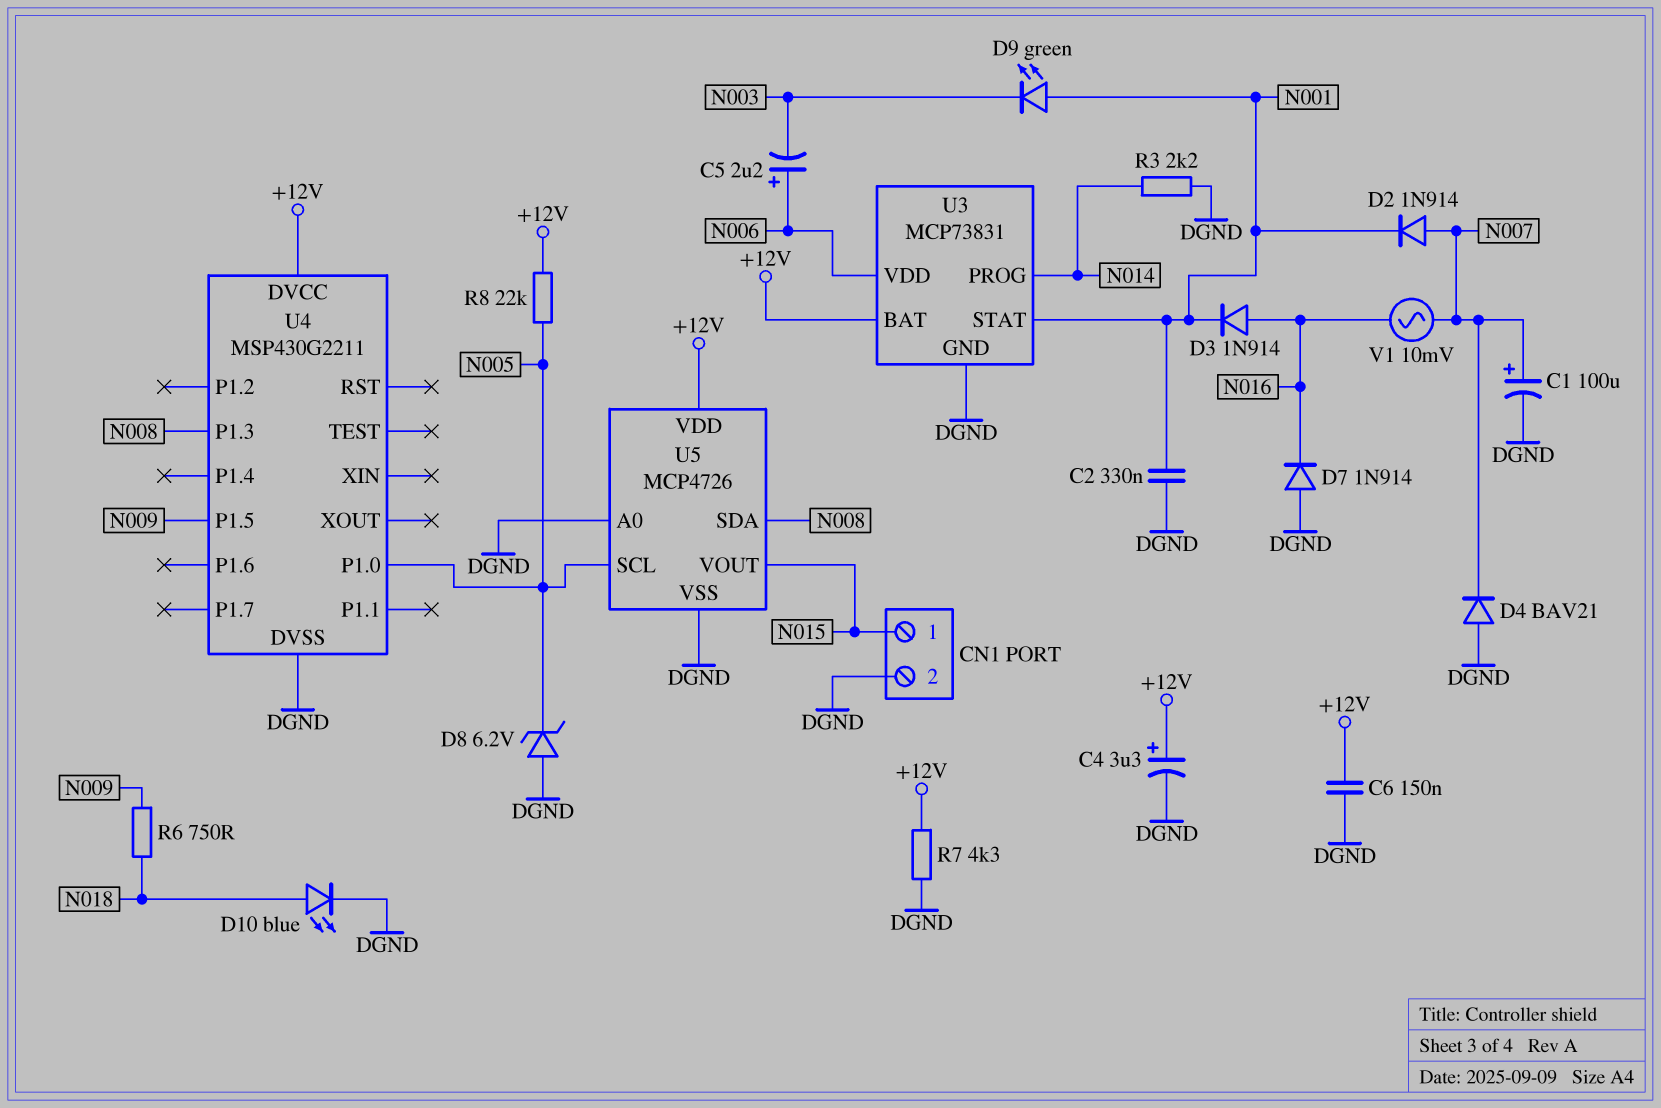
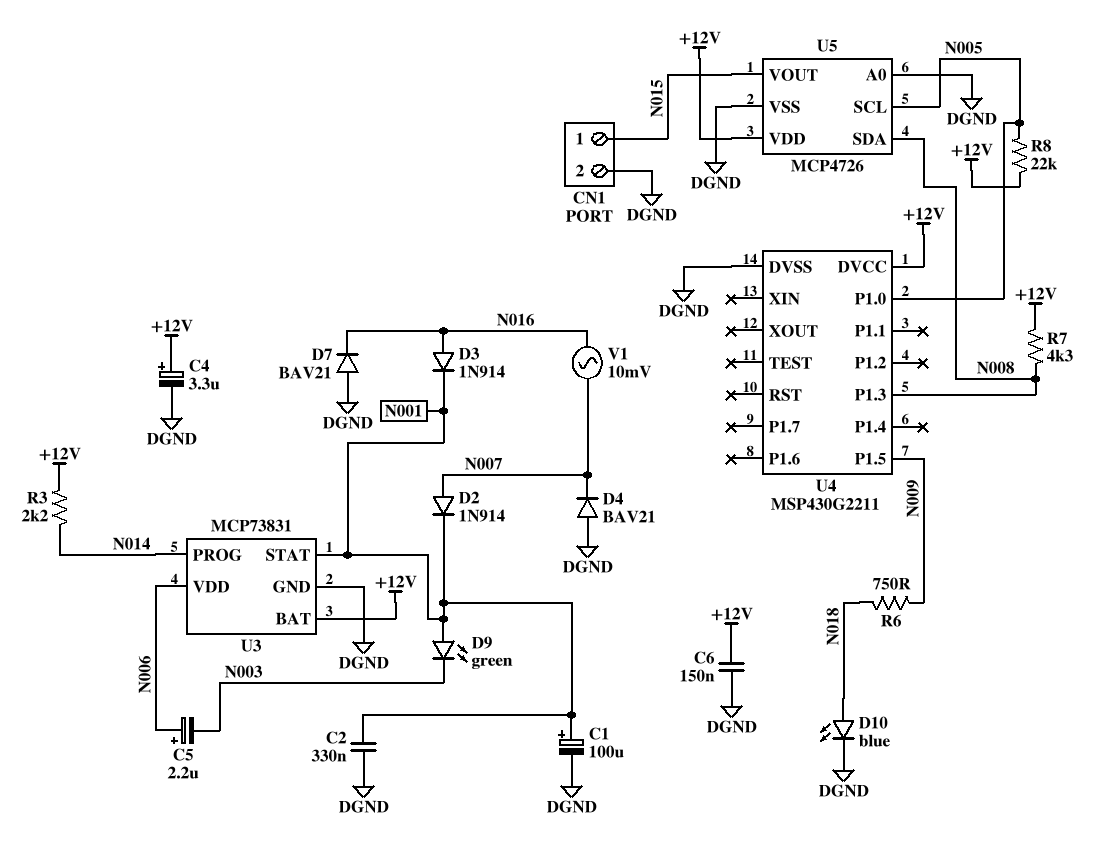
C1: 100uF (plus N007, minus DGND) -> 100uF (plus N001, minus DGND)
D7: diode 1N914 (A DGND, K N016) -> diode BAV21 (A DGND, K N016)
D8: zener 6.2V (A DGND, K N005) -> none
R3: 2.2k (DGND, N014) -> 2.2k (+12V, N014)
R7: 4.3k (+12V, DGND) -> 4.3k (+12V, N008)

